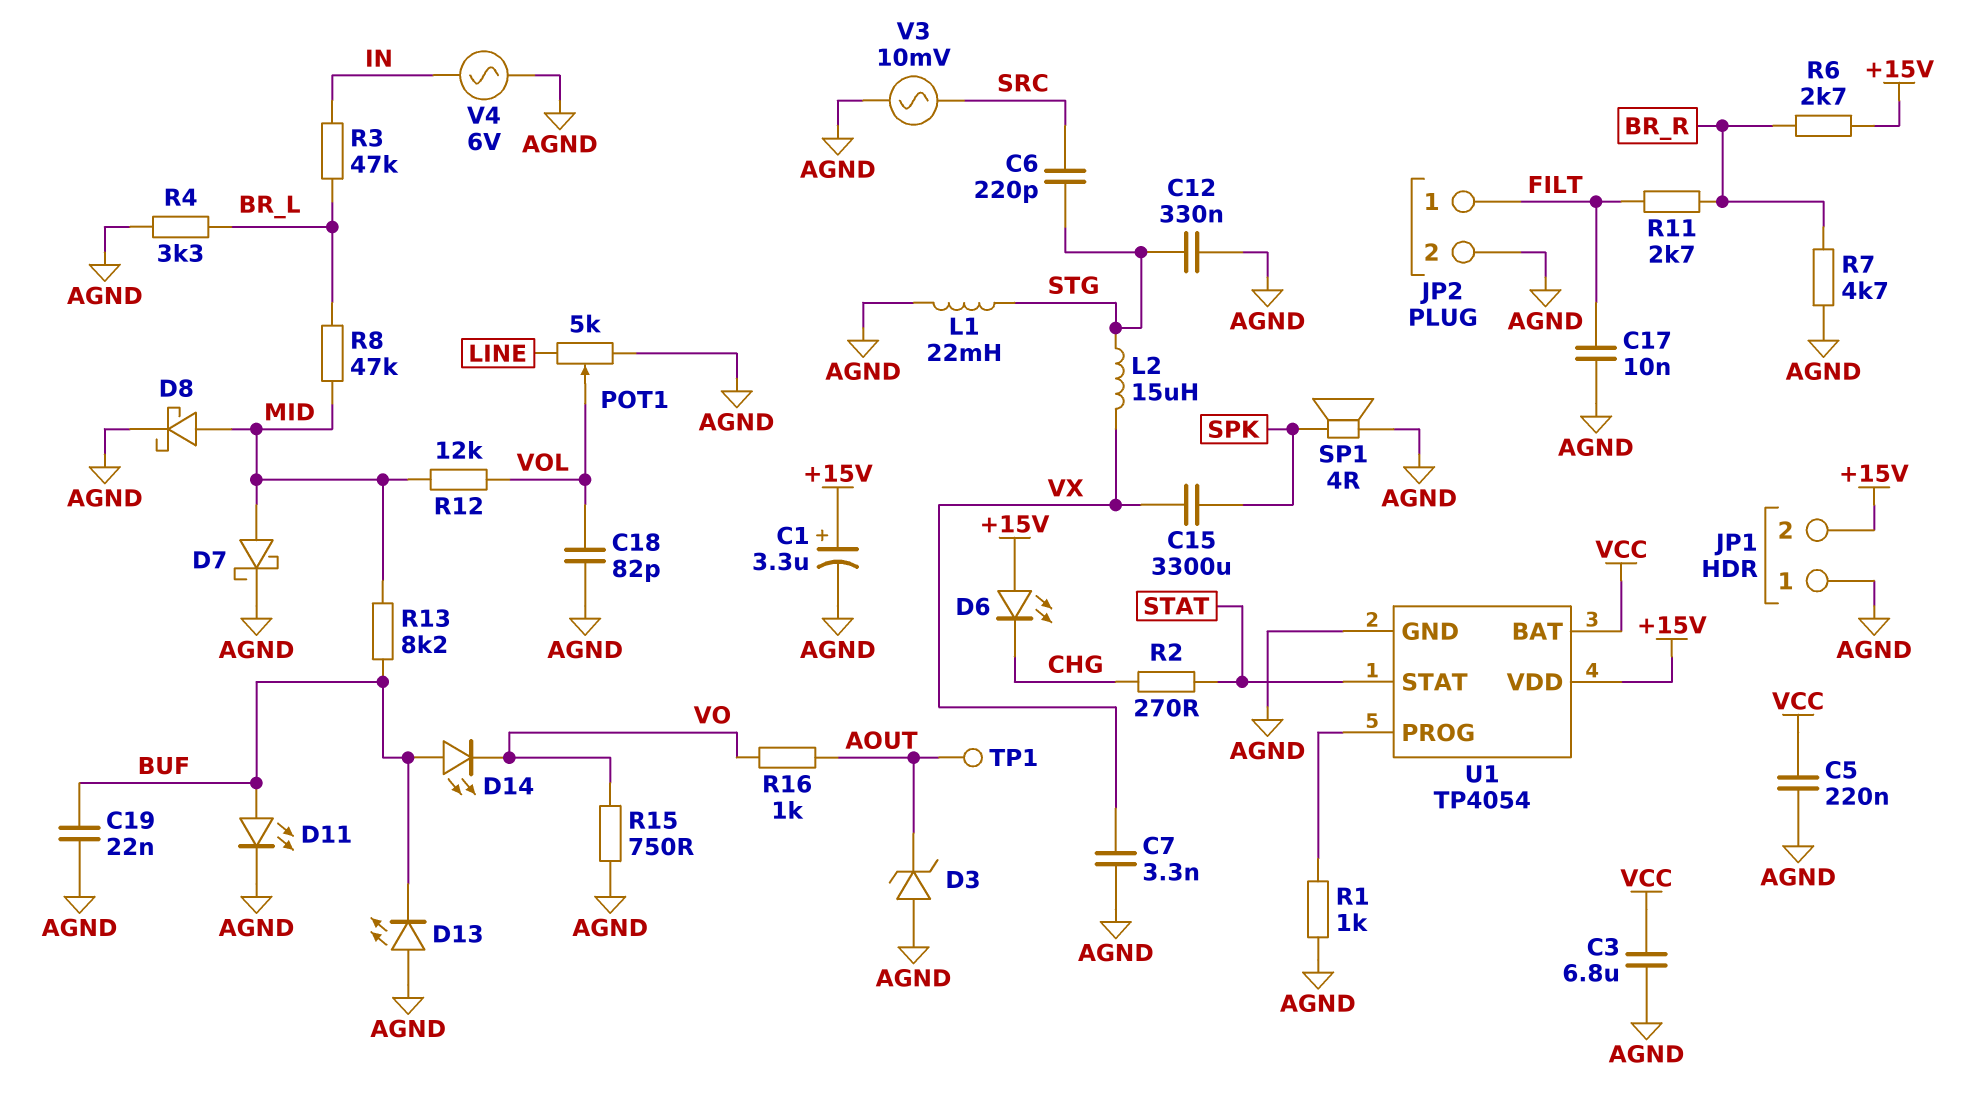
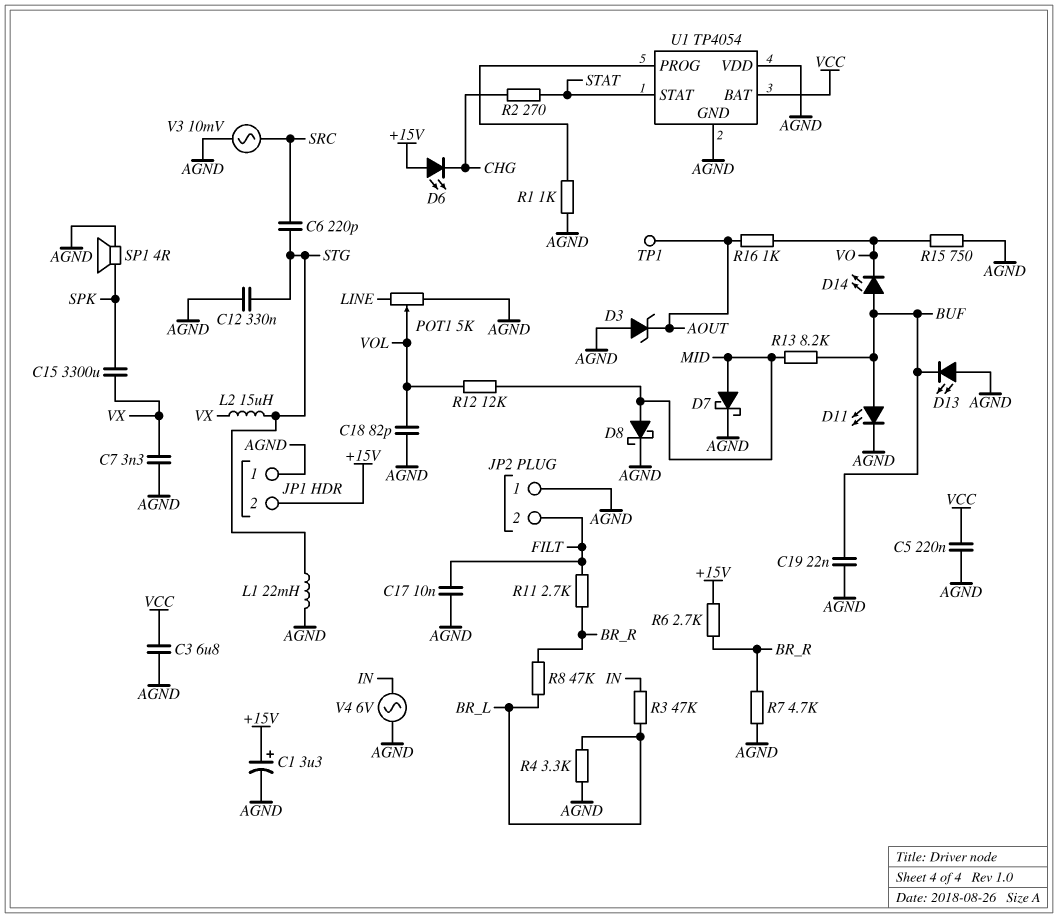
JP2 pin 1: FILT -> AGND
JP2 pin 2: AGND -> FILT
R8: 47k (BR_L, MID) -> 47k (BR_L, BR_R)
U1 pin VDD: +15V -> AGND

